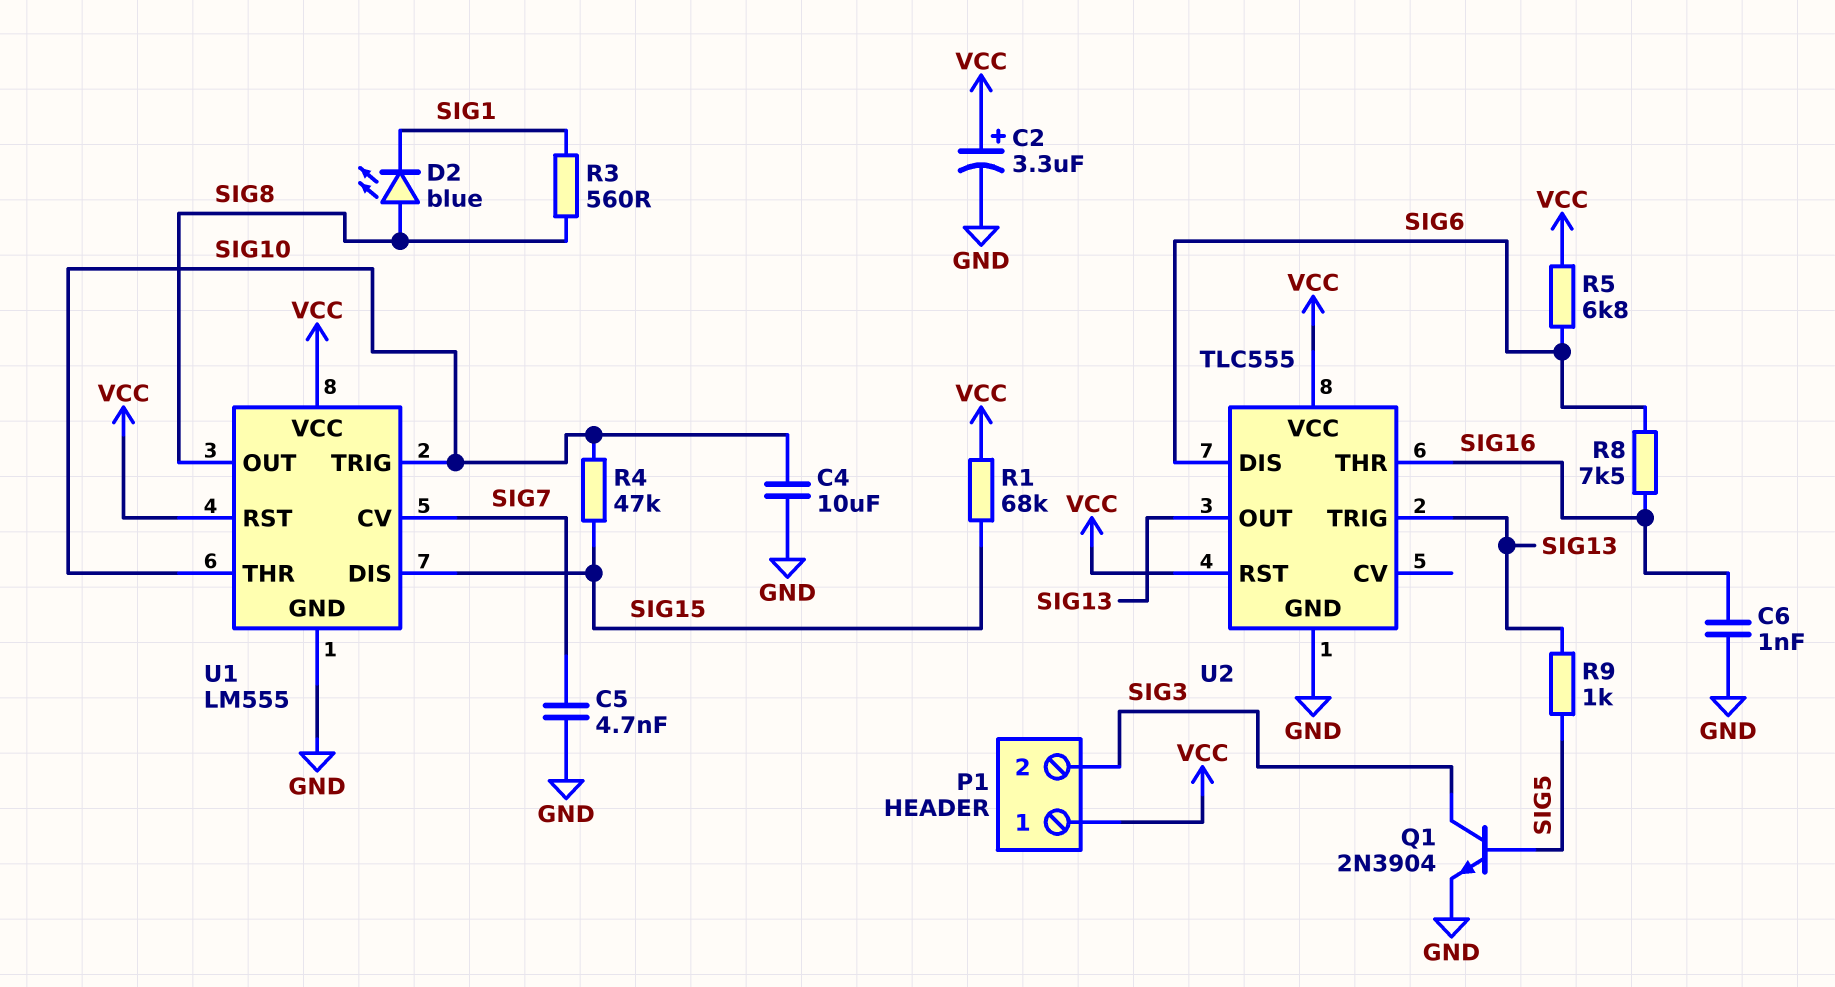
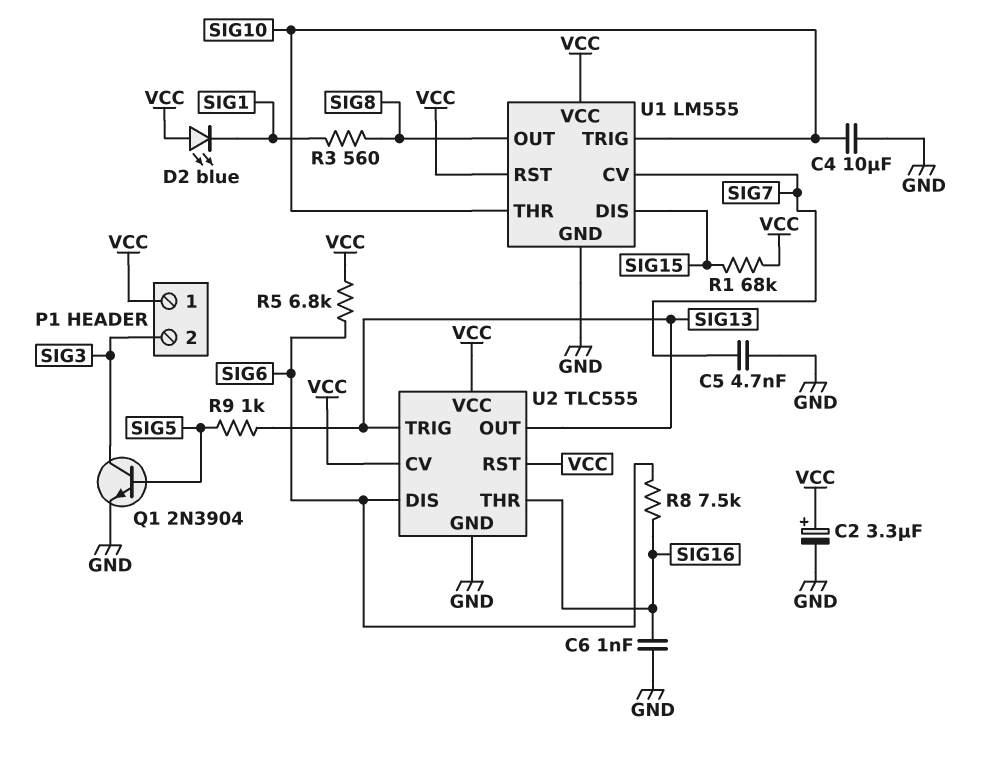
D2: LED blue (A SIG8, K SIG1) -> LED blue (A VCC, K SIG1)
R4: 47k (SIG10, SIG15) -> none
U2 pin CV: none -> VCC

